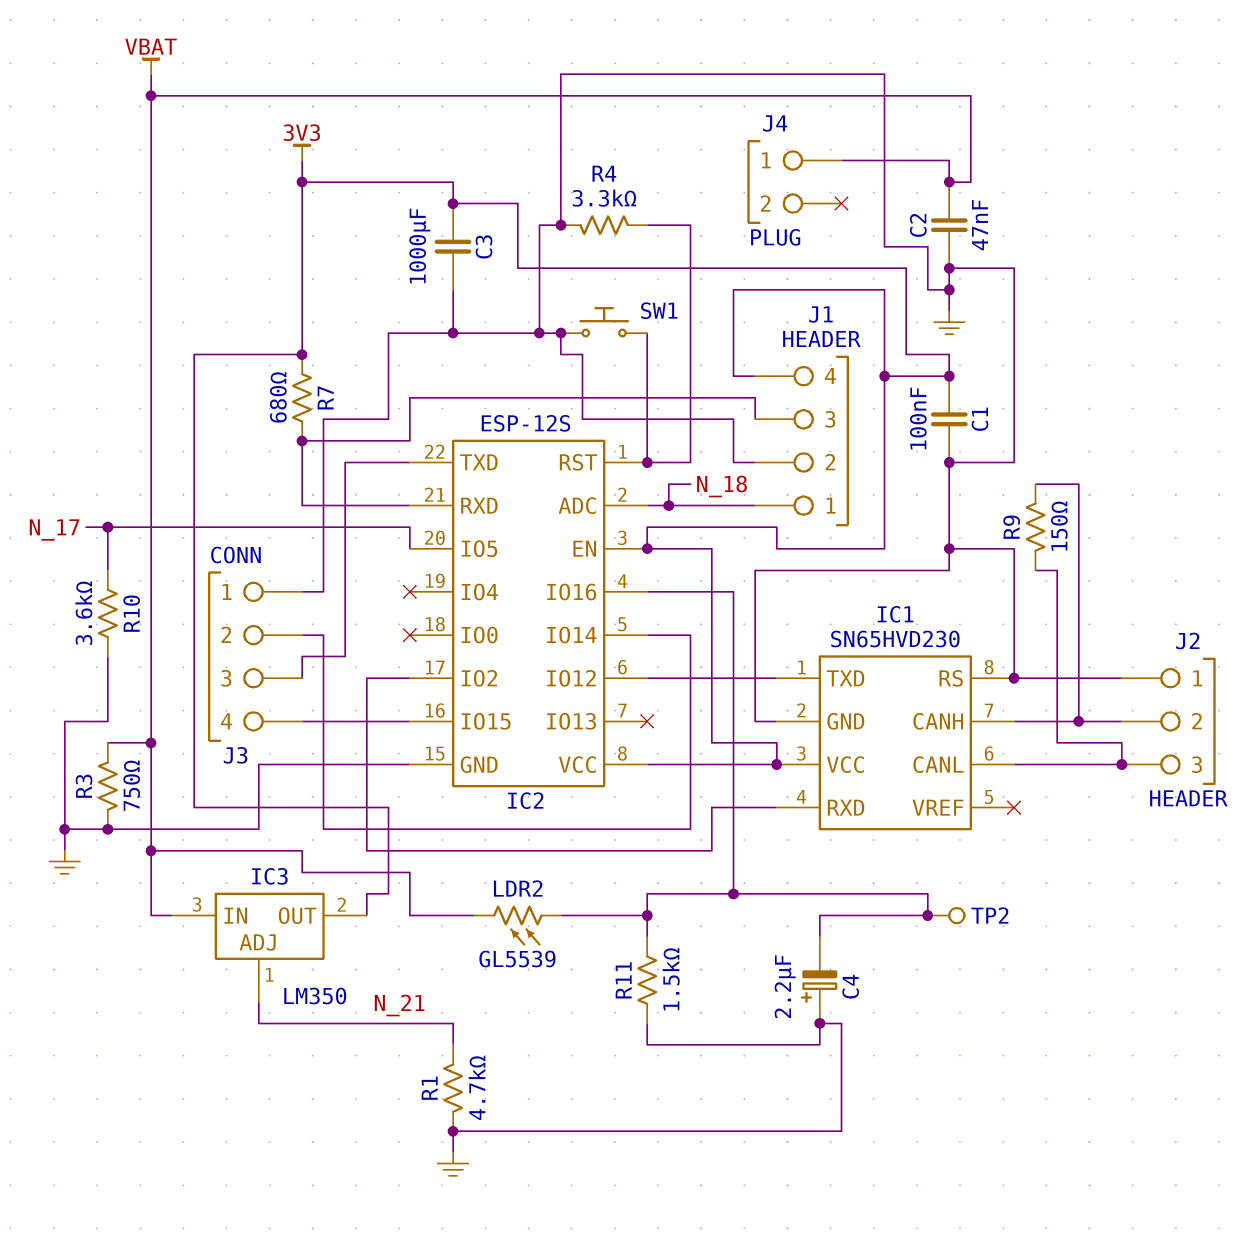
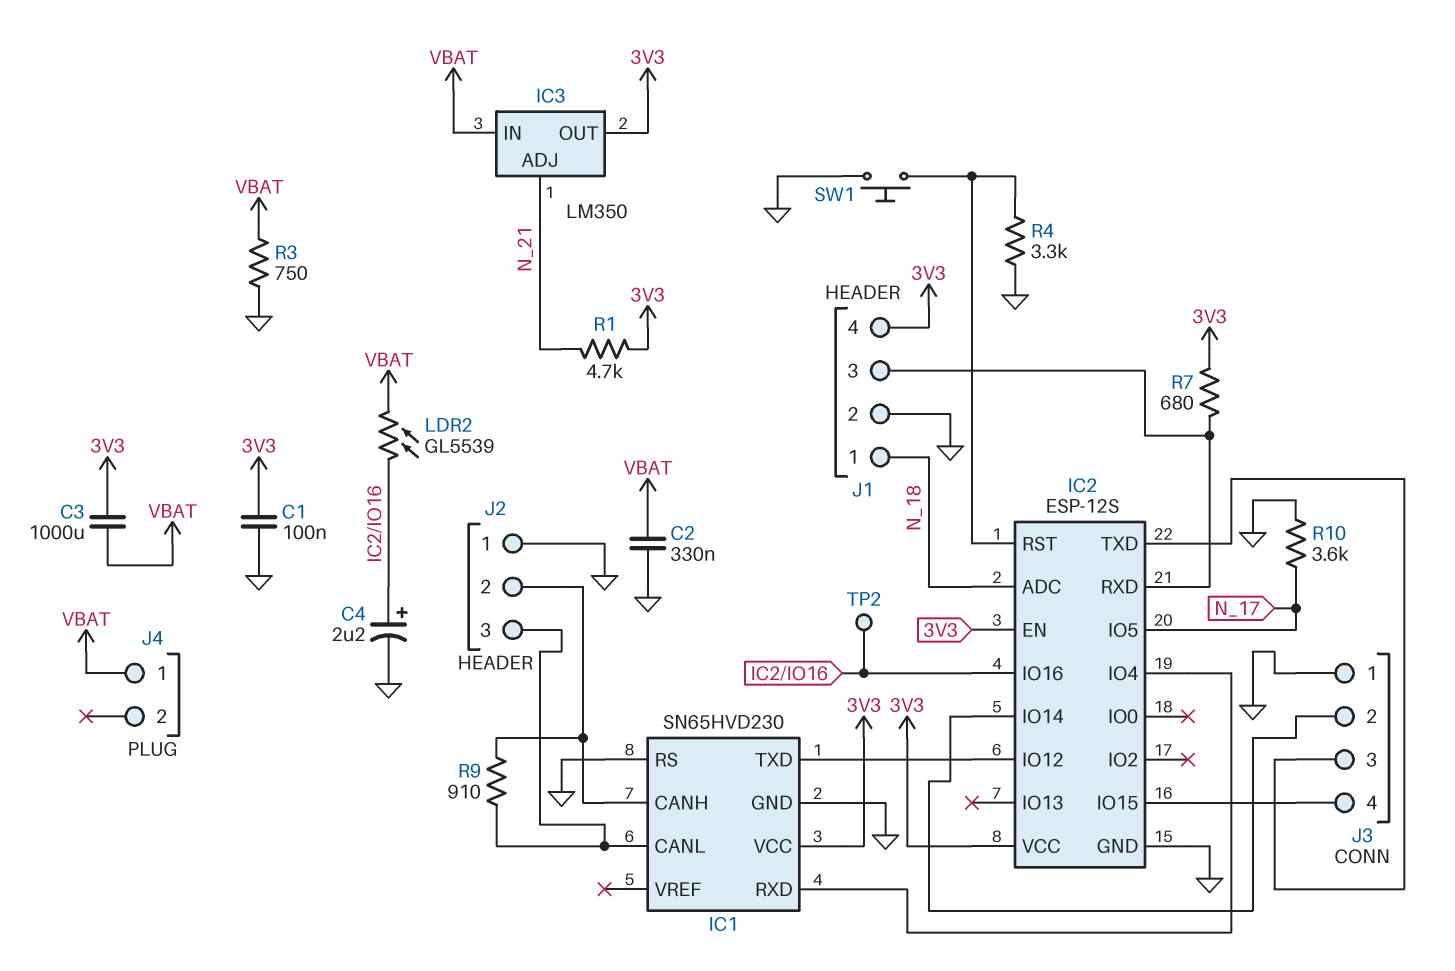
C2: 47nF (GND, VBAT) -> 330nF (GND, VBAT)
C3: 1000uF (3V3, GND) -> 1000uF (3V3, VBAT)
C4: 2.2uF (plus GND, minus IC2/IO16) -> 2.2uF (plus IC2/IO16, minus GND)
IC2 pin IO2: IC1/RXD -> none
IC2 pin IO4: none -> IC1/RXD
R1: 4.7k (GND, N_21) -> 4.7k (3V3, N_21)
R9: 150 (IC1/CANH, IC1/CANL) -> 910 (IC1/CANH, IC1/CANL)
R11: 1.5k (GND, IC2/IO16) -> none

